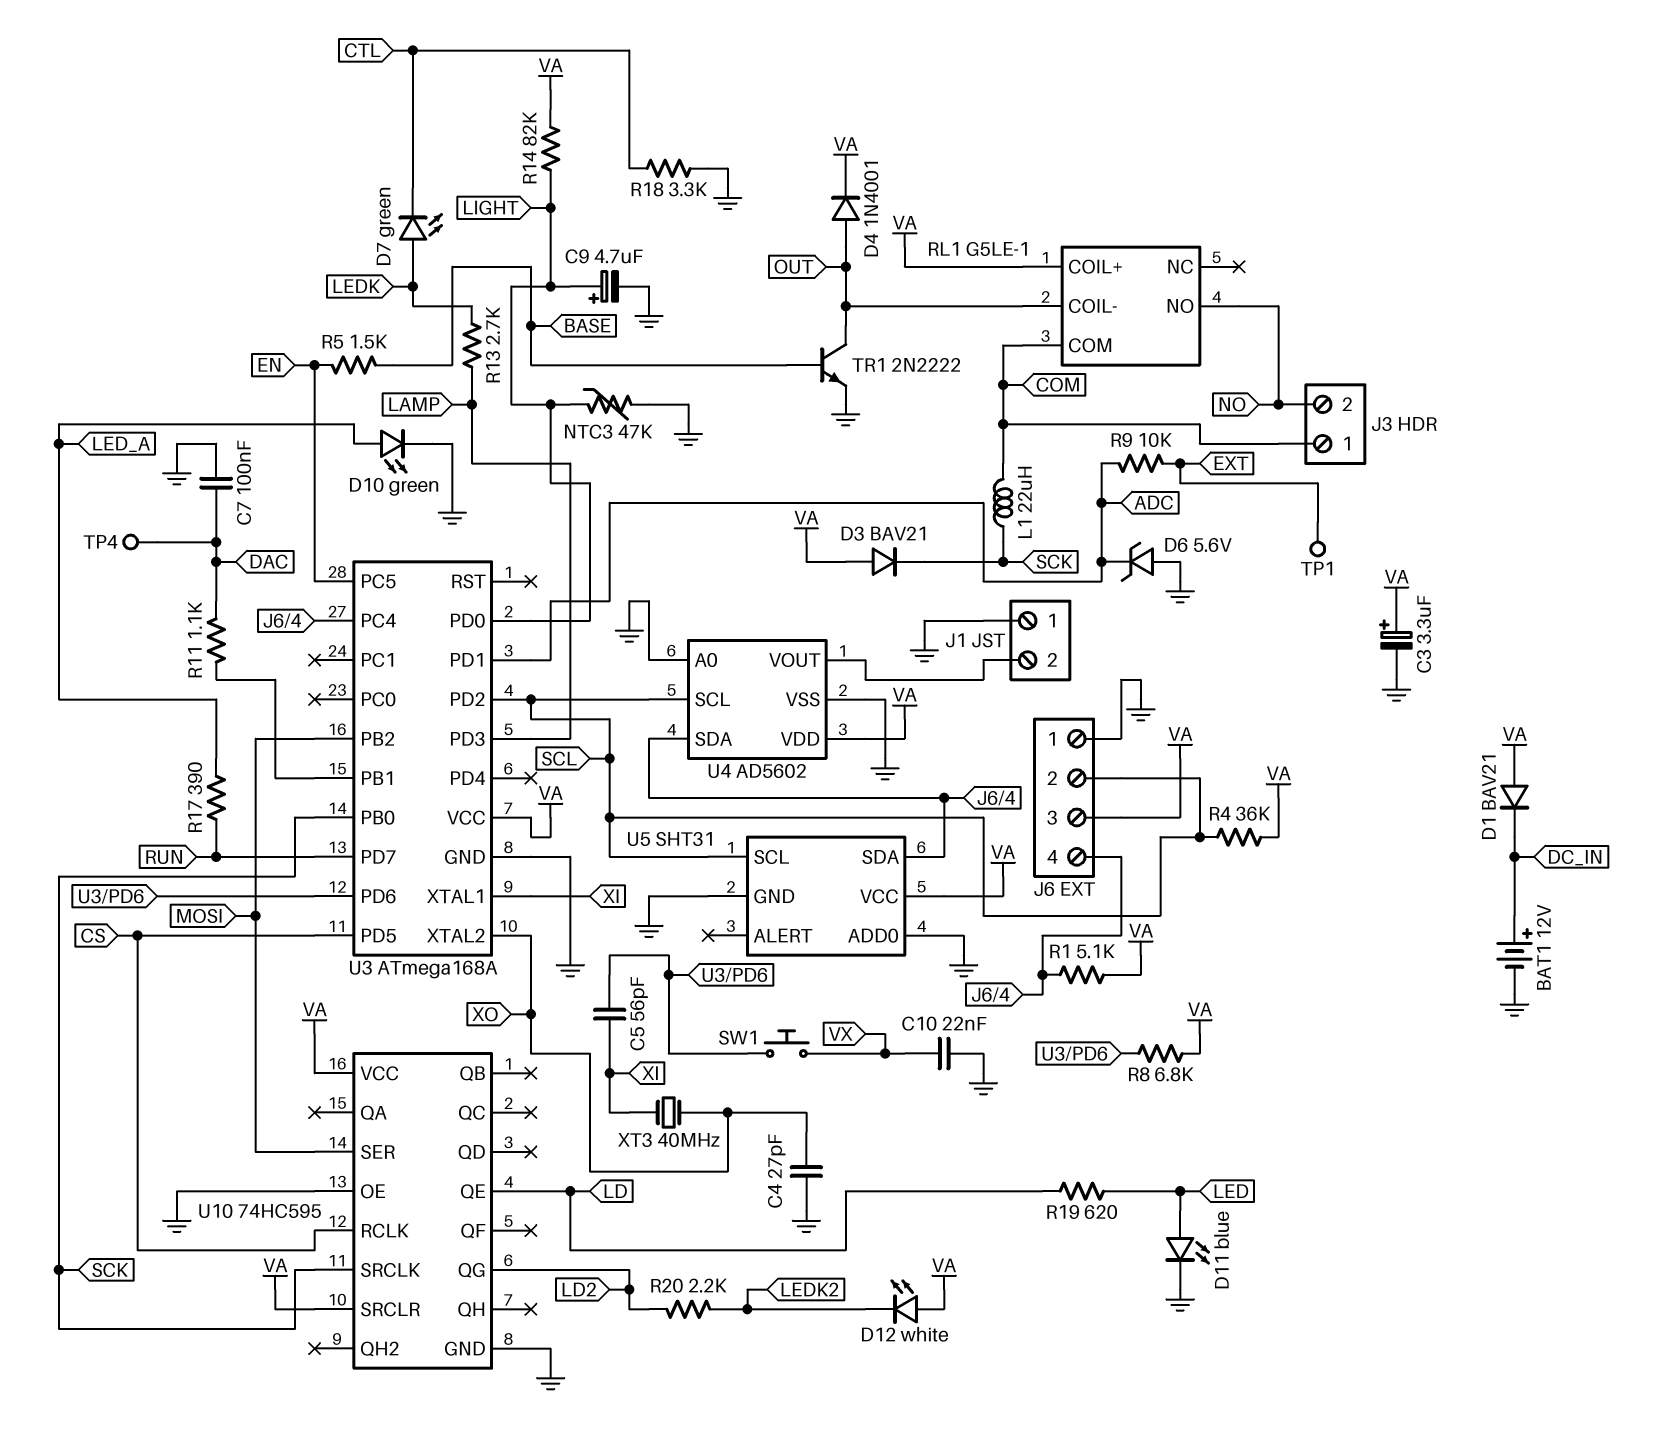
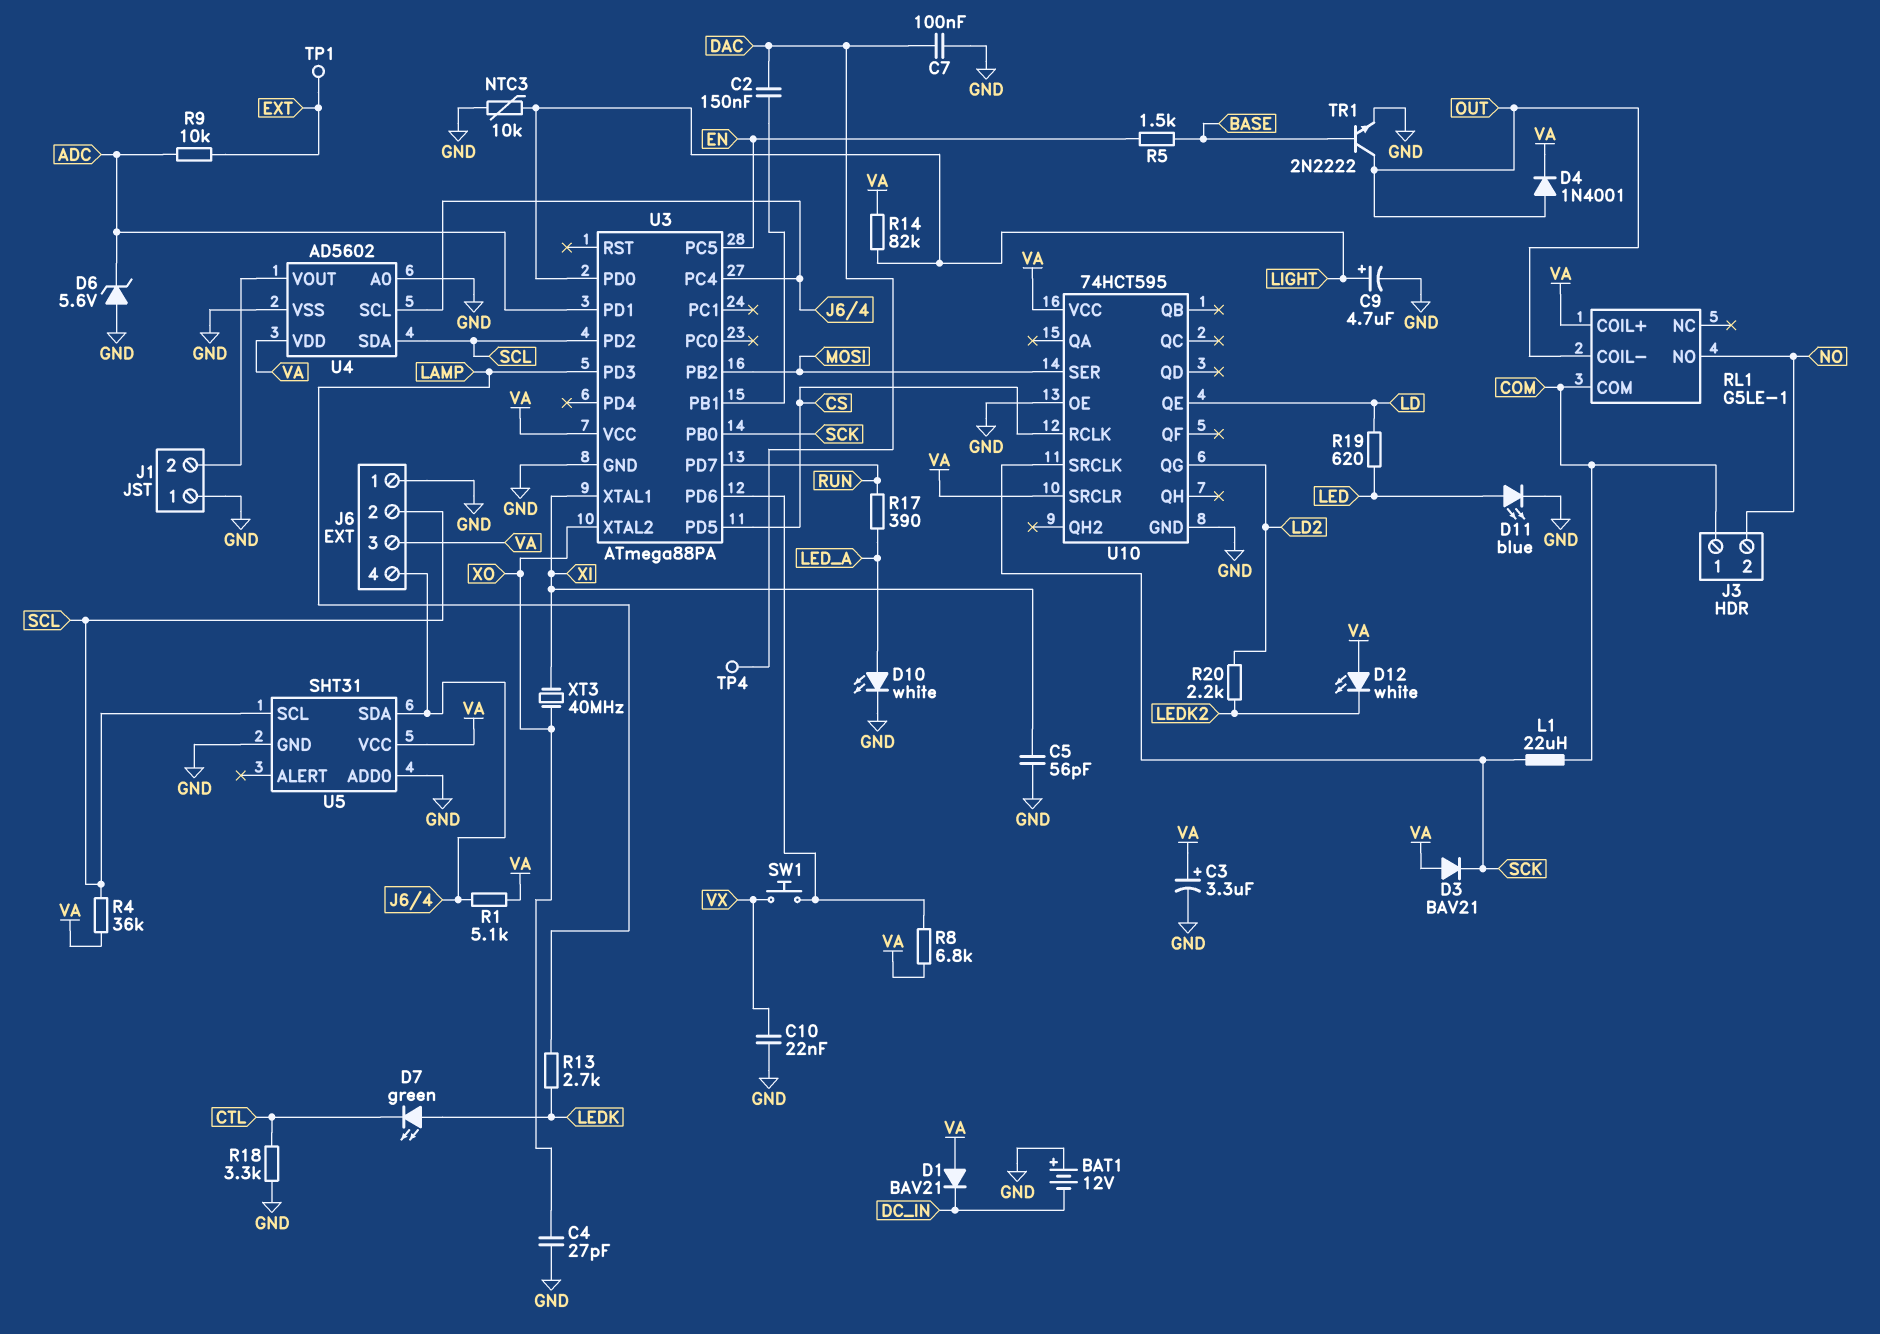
BAT1: 12V (plus DC_IN, minus GND) -> 12V (plus GND, minus DC_IN)
C2: none -> 150nF (DAC, U3/PB1)
C5: 56pF (U3/PD6, XI) -> 56pF (GND, XI)
D10: LED green (A LED_A, K GND) -> LED white (A LED_A, K GND)
NTC3: 47k (GND, LIGHT) -> 10k (GND, LIGHT)
R11: 1.1k (DAC, U3/PB1) -> none
U3: ATmega168A -> ATmega88PA
U4 pin SCL: SCL -> J6/4
U4 pin SDA: J6/4 -> SCL
U10: 74HC595 -> 74HCT595

